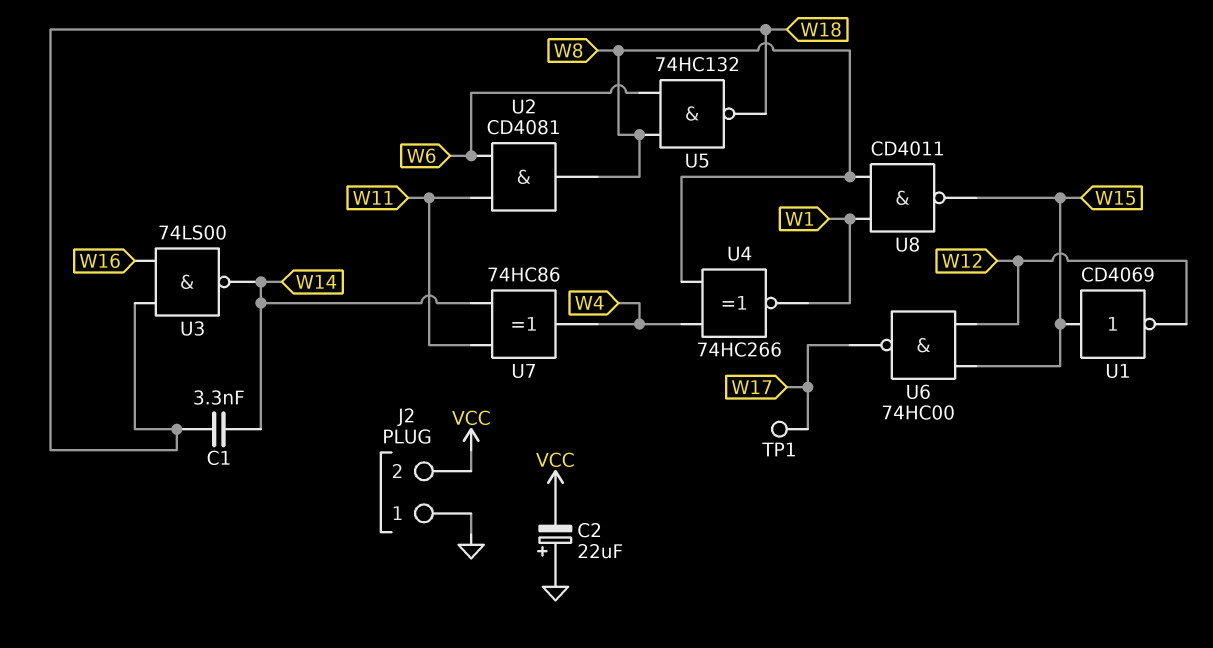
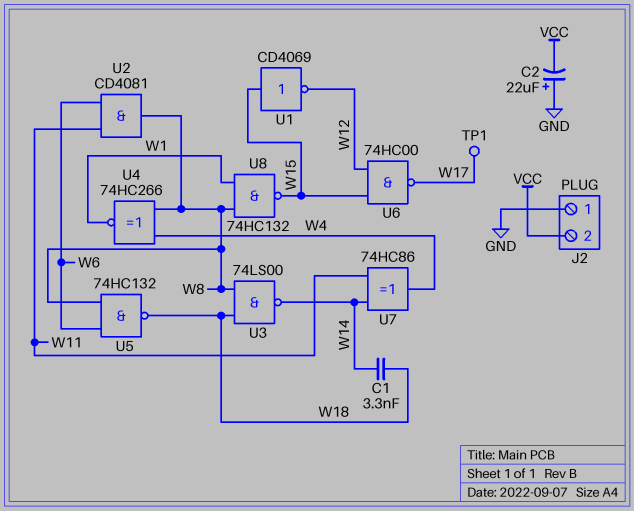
U3: NAND 74LS00 (in W16, in W18, out W14) -> NAND 74LS00 (in W8, in W18, out W14)
U8: NAND CD4011 (in W1, in W8, out W15) -> NAND 74HC132 (in W1, in W8, out W15)

